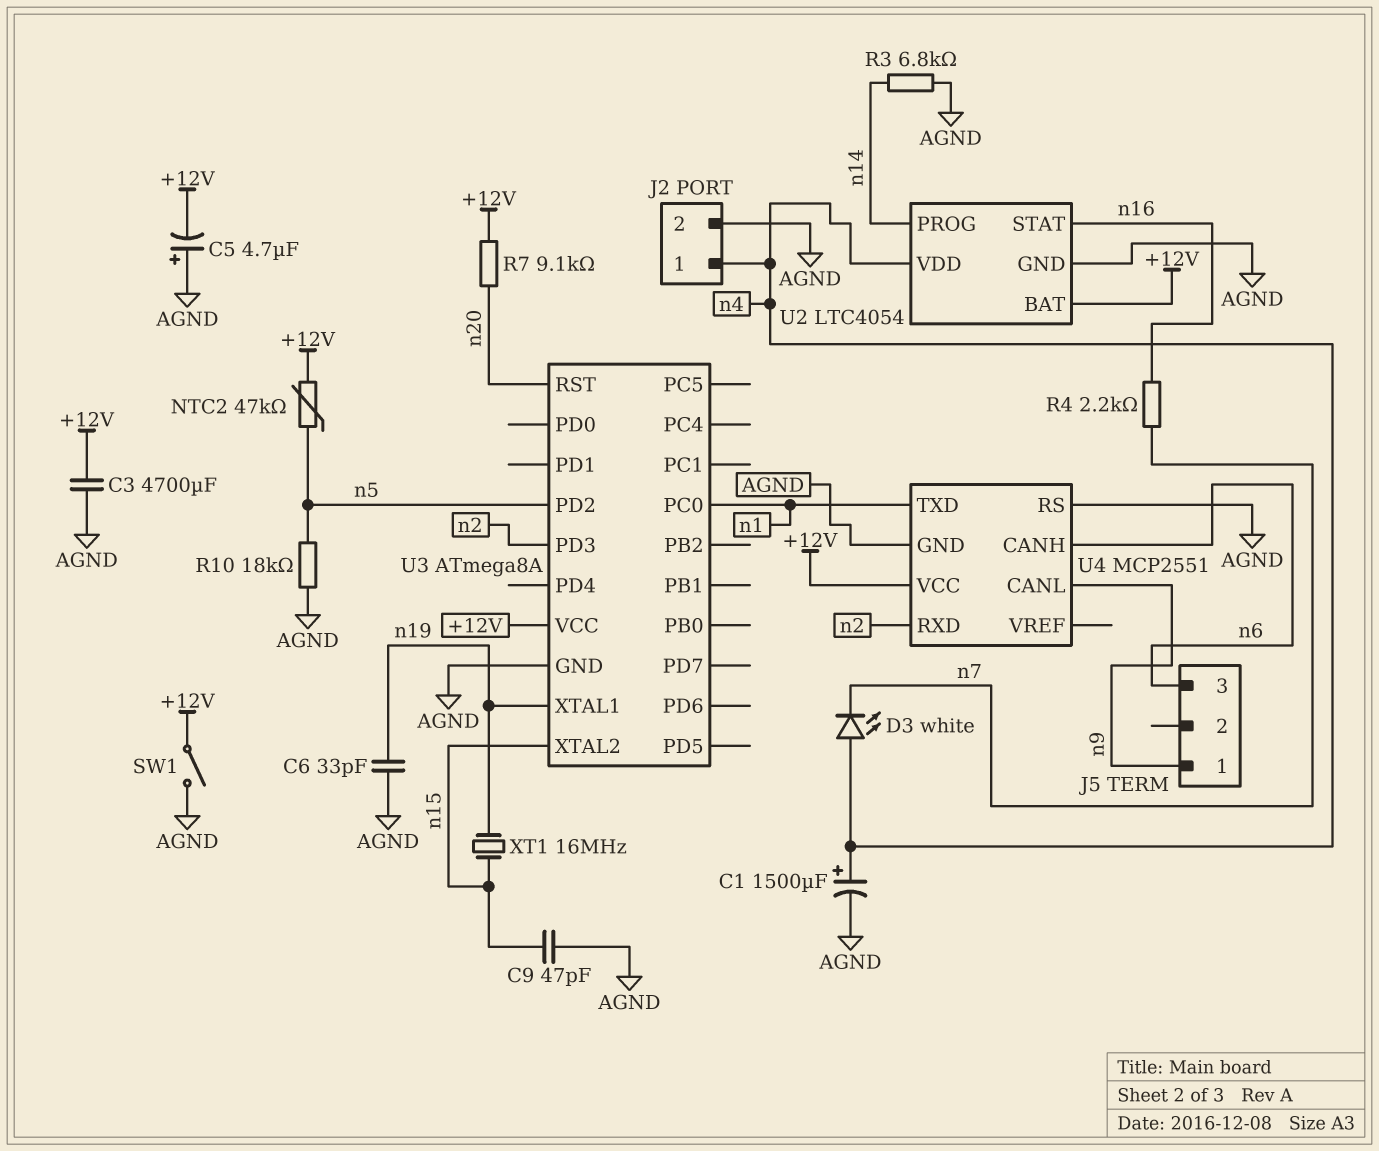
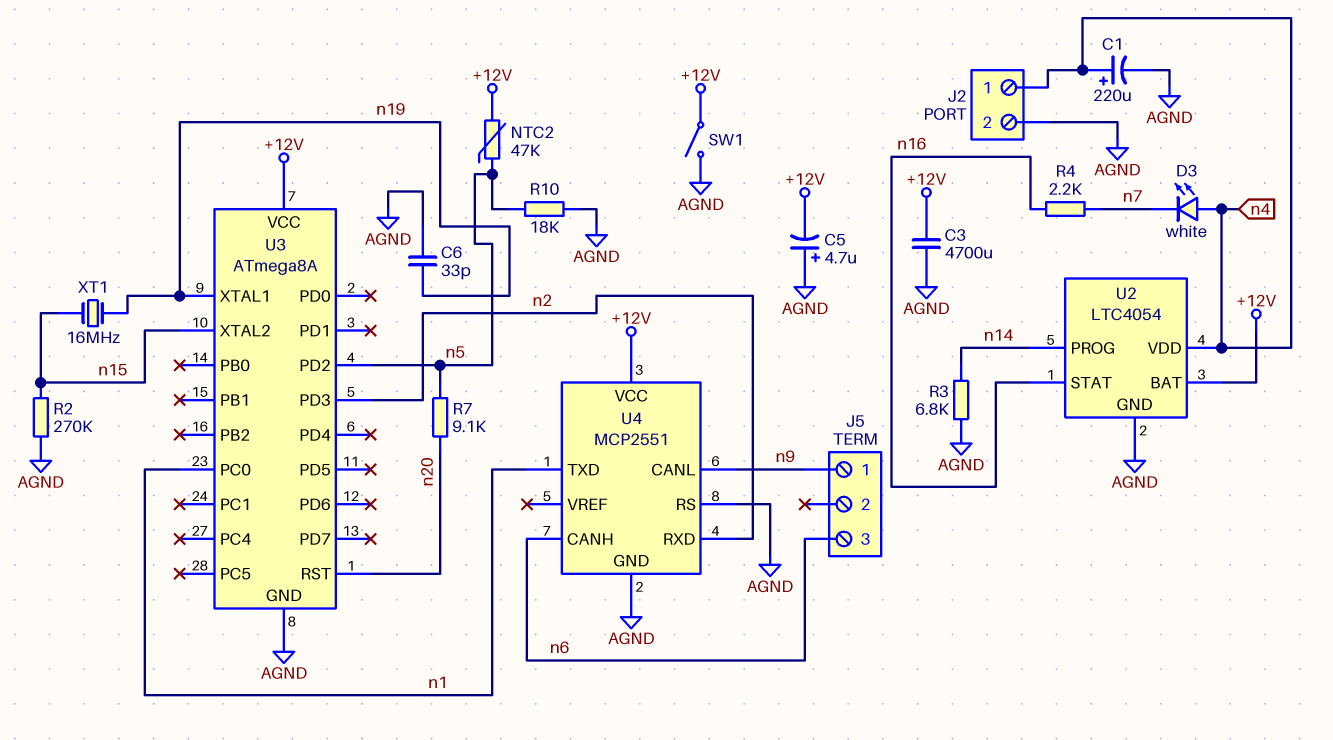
C1: 1500uF (plus n4, minus AGND) -> 220uF (plus n4, minus AGND)
C9: 47pF (AGND, n15) -> none
R2: none -> 270k (AGND, n15)
R7: 9.1k (+12V, n20) -> 9.1k (n5, n20)

